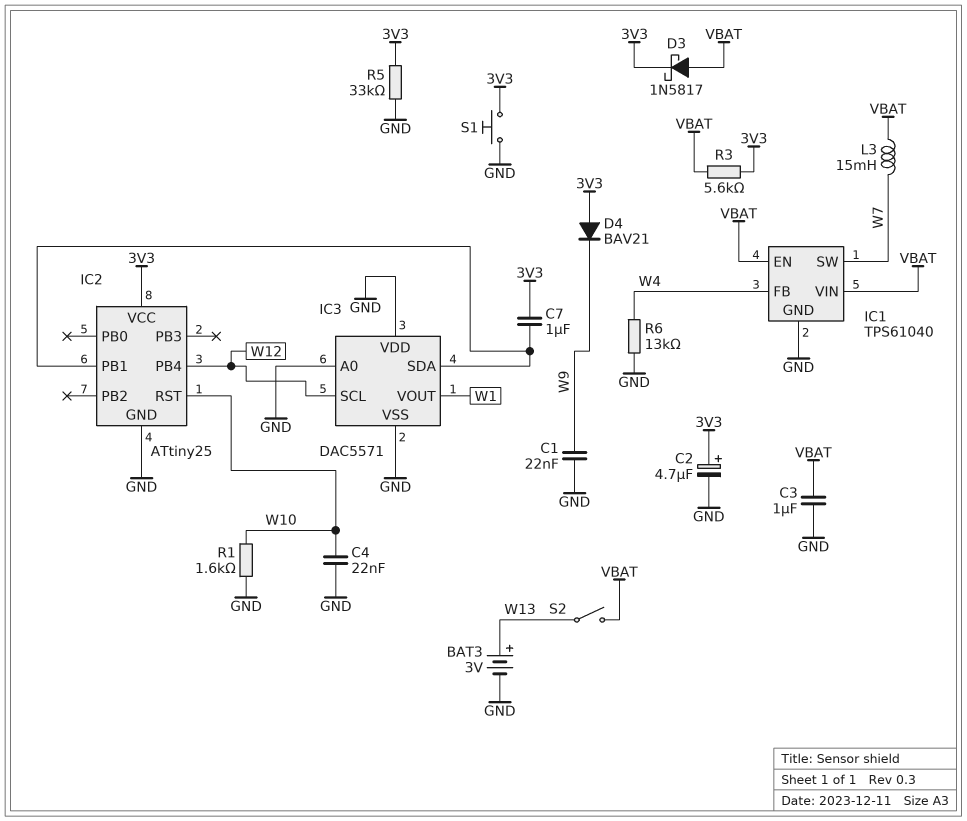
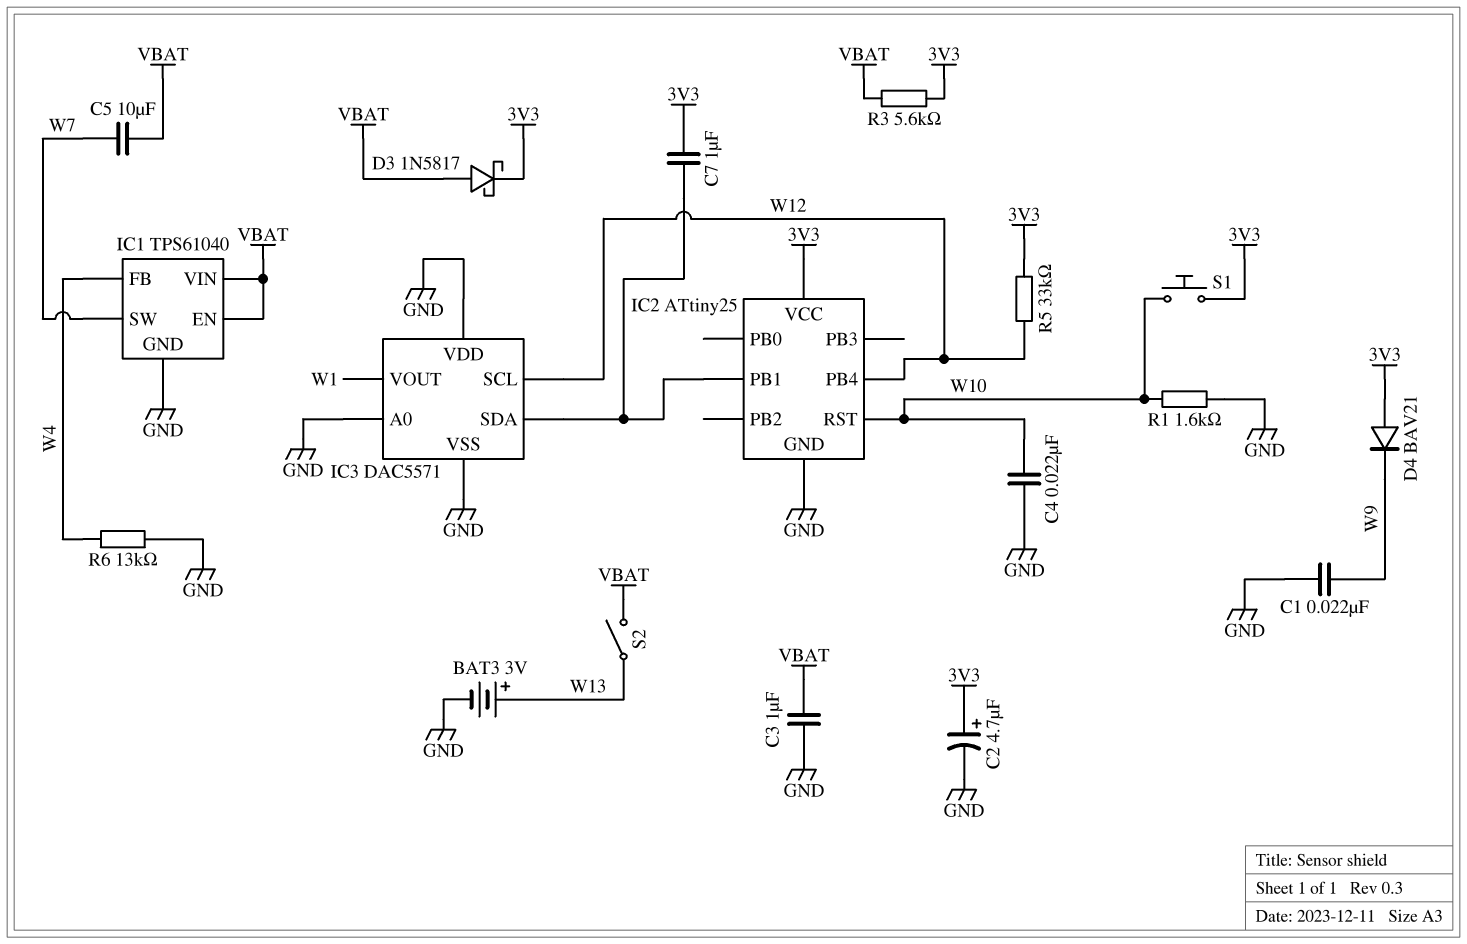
C5: none -> 10uF (VBAT, W7)
L3: 15mH (VBAT, W7) -> none
R5: 33k (3V3, GND) -> 33k (3V3, W12)
S1: button (3V3, GND) -> button (3V3, W10)

